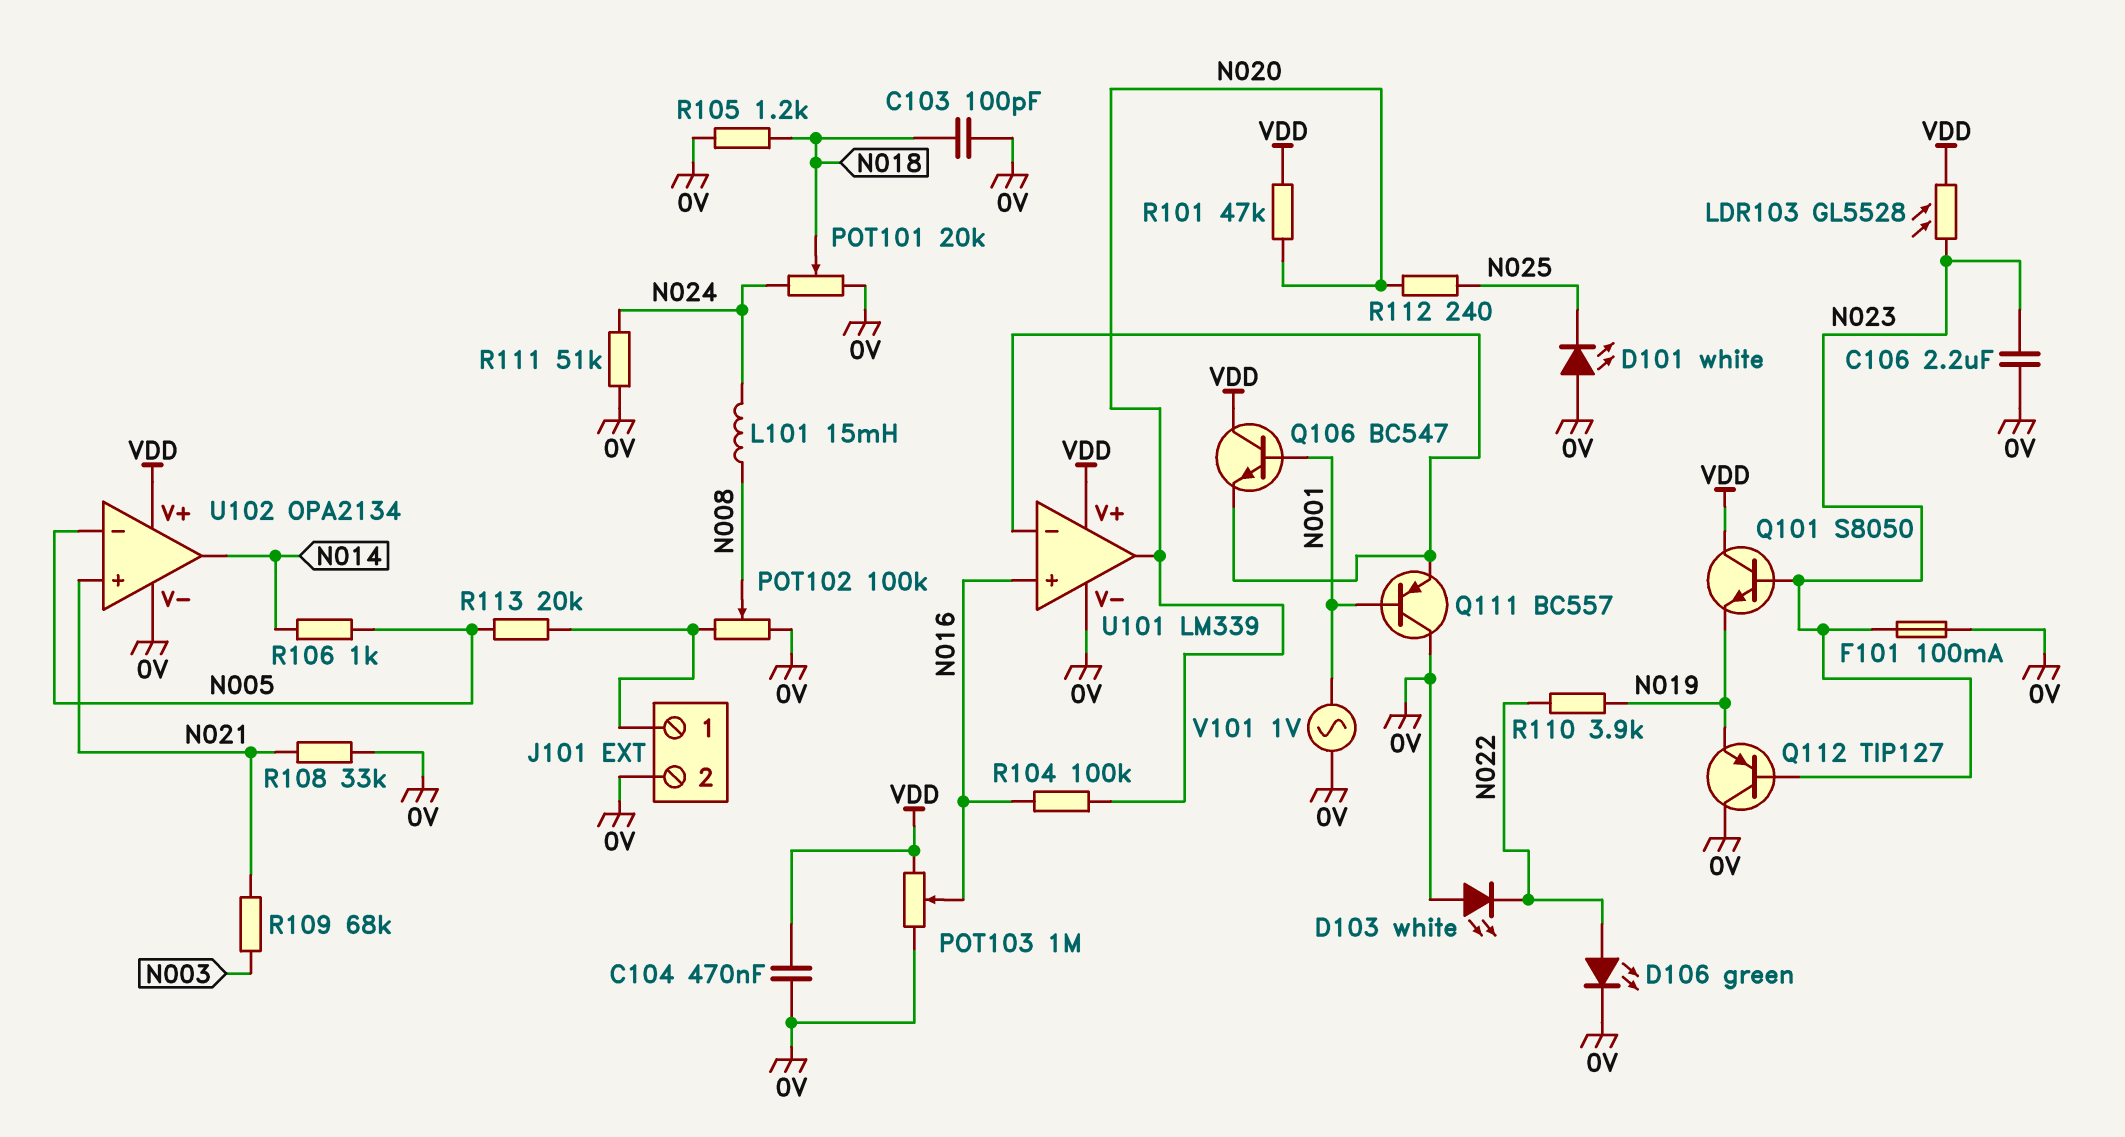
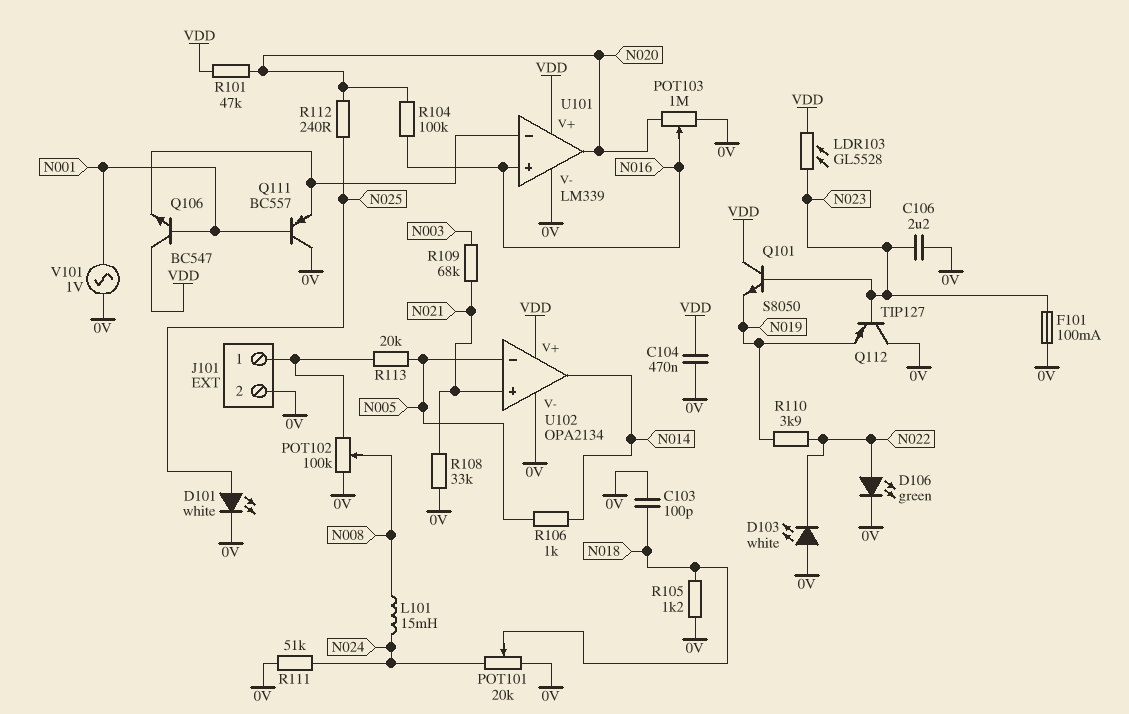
D101: LED white (A 0V, K N025) -> LED white (A N025, K 0V)
POT103: 1M (0V, VDD, wiper N016) -> 1M (0V, N020, wiper N016)

